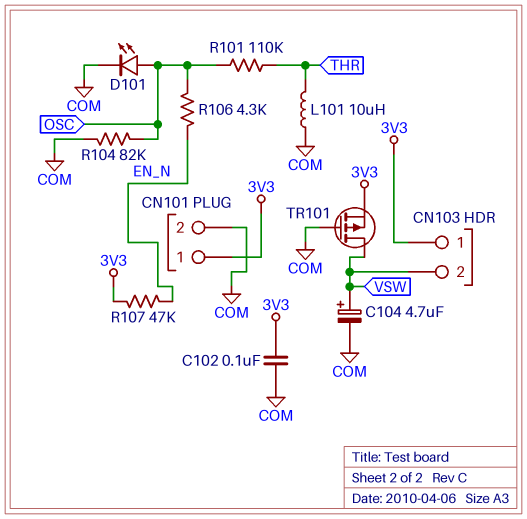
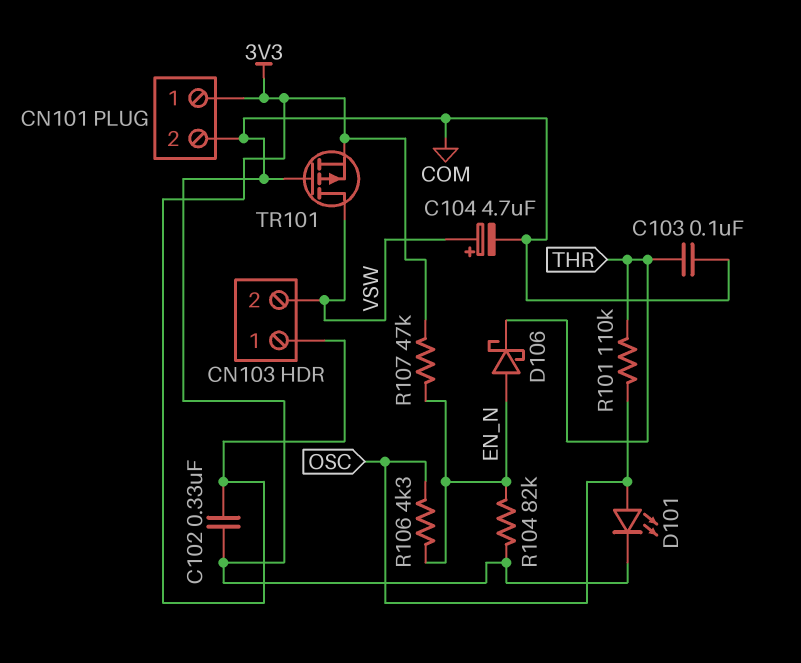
C102: 100nF (3V3, COM) -> 330nF (3V3, COM)
C103: none -> 100nF (COM, THR)
D106: none -> schottky (A EN_N, K THR)
L101: 10uH (COM, THR) -> none
R104: 82k (COM, OSC) -> 82k (COM, EN_N)

